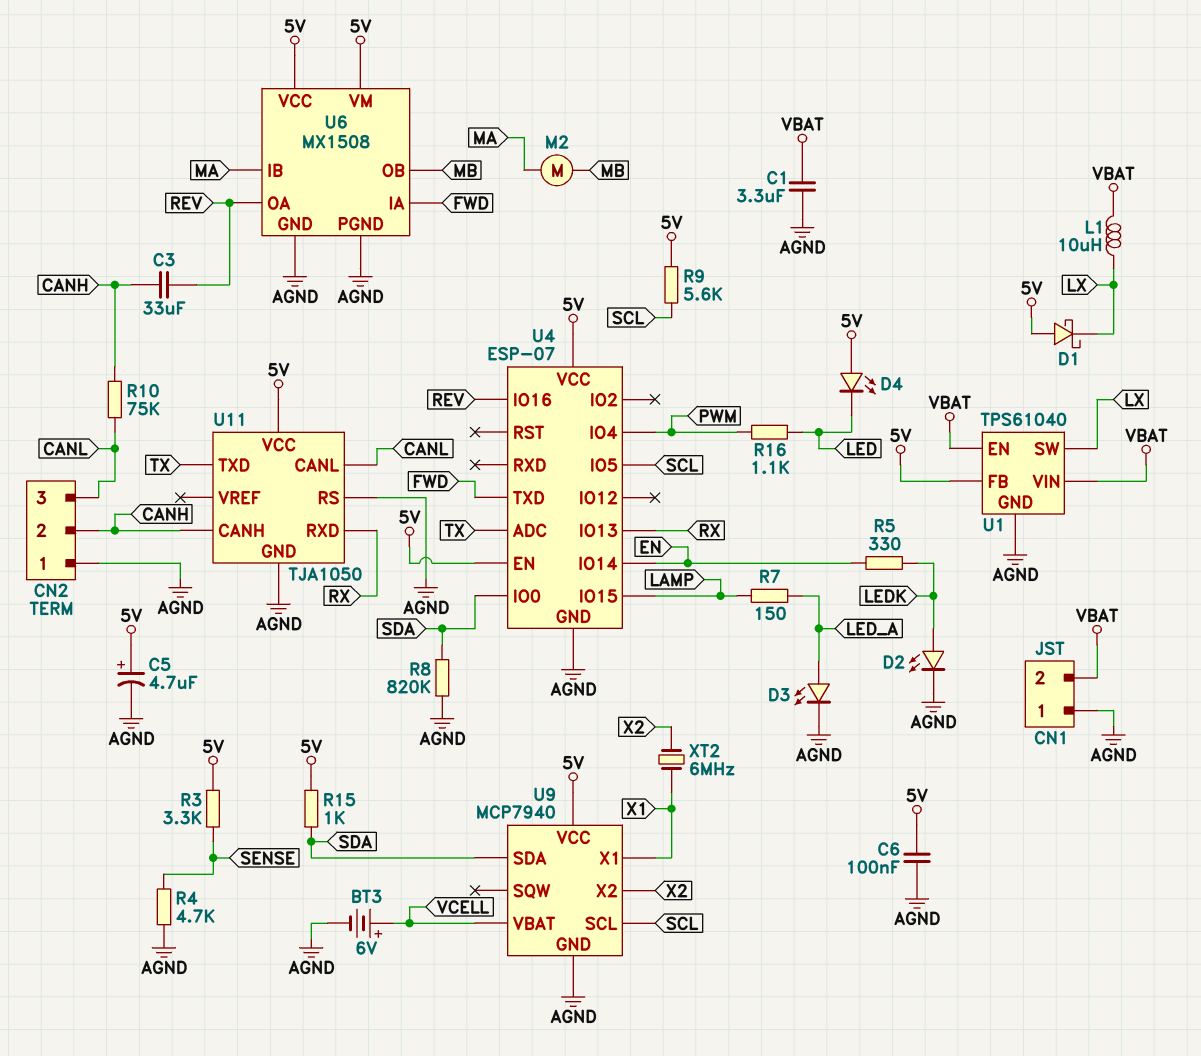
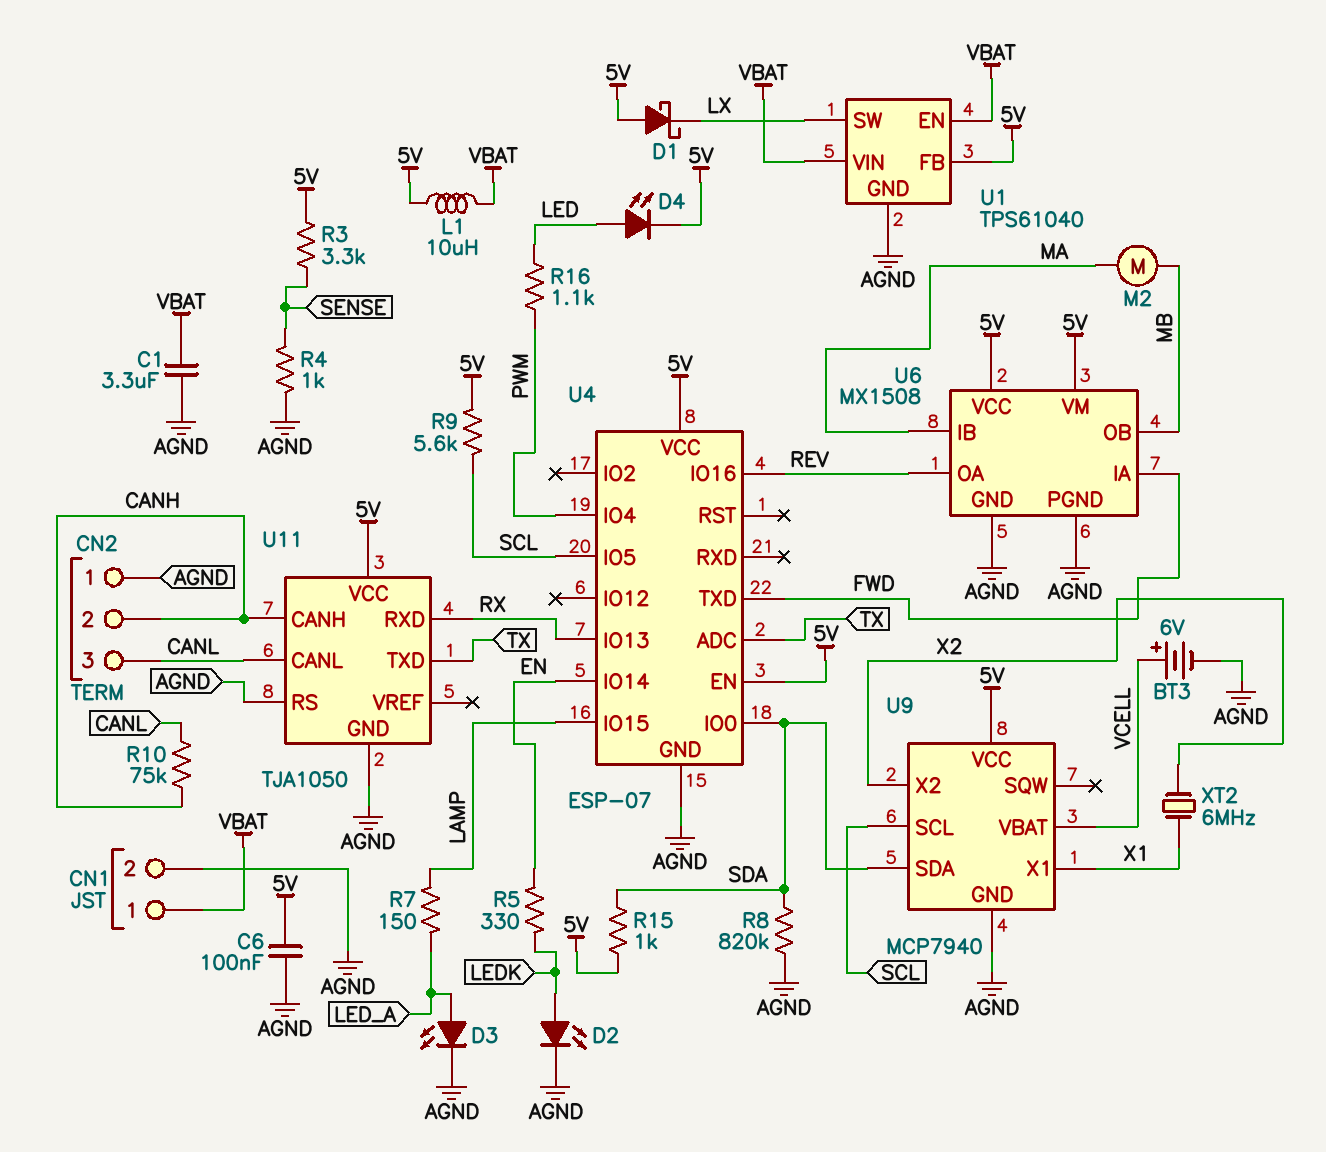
C3: 33uF (CANH, REV) -> none
C5: 4.7uF (plus 5V, minus AGND) -> none
CN1 pin 1: AGND -> VBAT
CN1 pin 2: VBAT -> AGND
D4: LED (A 5V, K LED) -> LED (A LED, K 5V)
L1: 10uH (LX, VBAT) -> 10uH (5V, VBAT)
R4: 4.7k (AGND, SENSE) -> 1k (AGND, SENSE)

